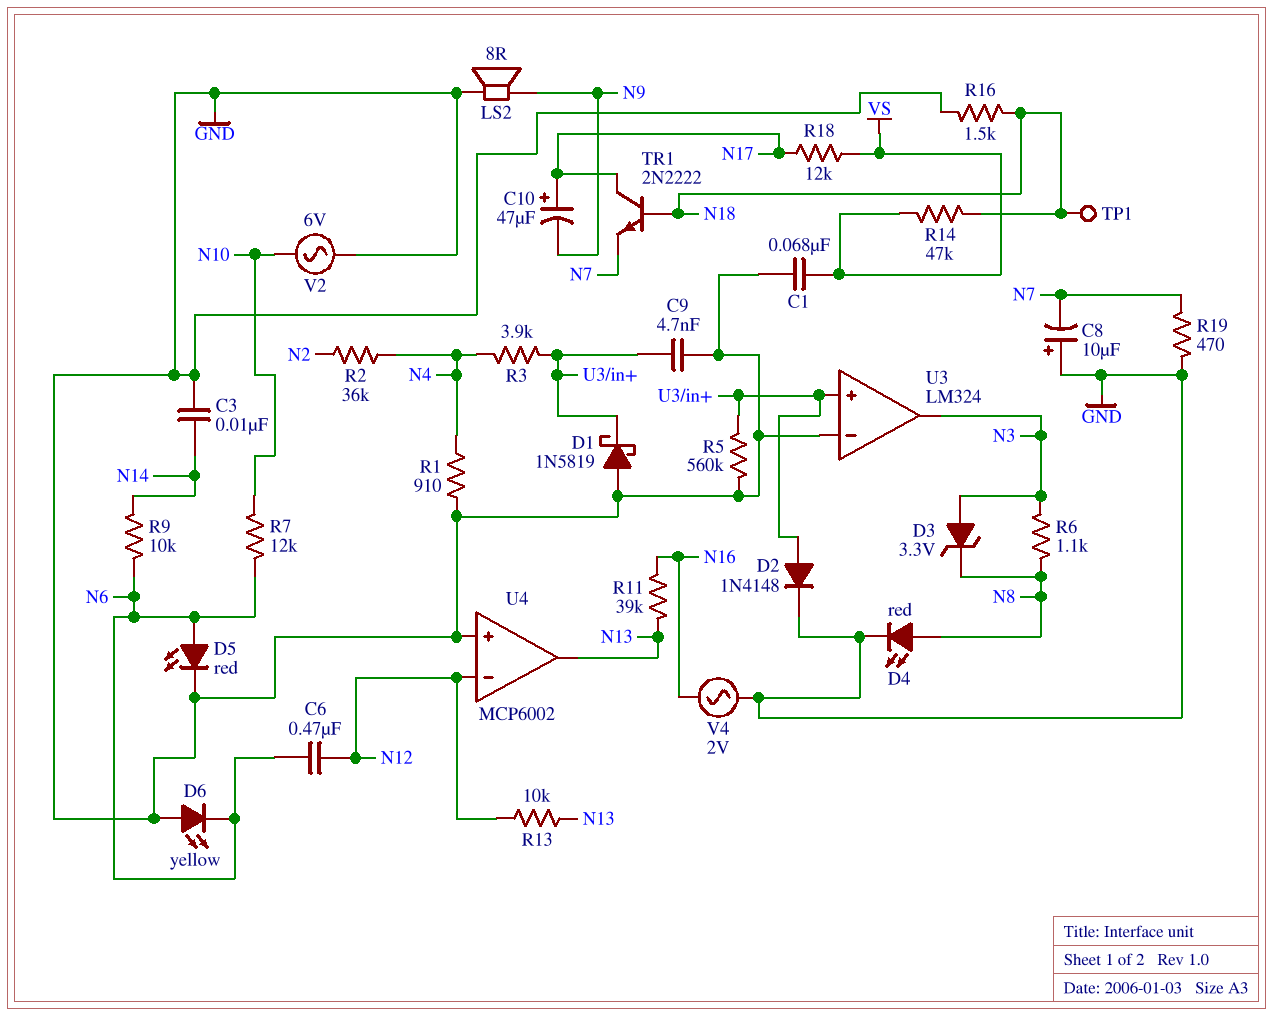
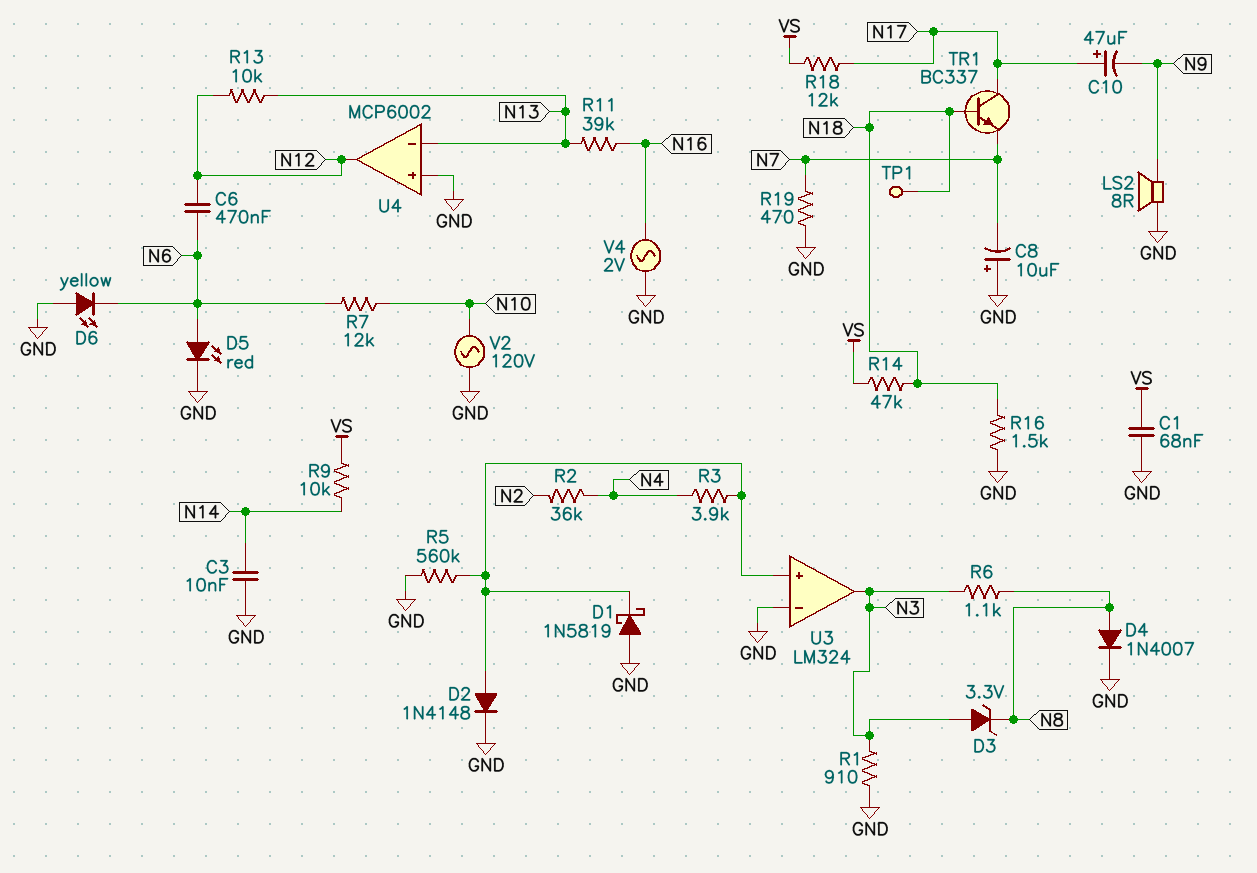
C9: 4.7nF (GND, U3/in+) -> none
D4: LED red (A N8, K GND) -> diode 1N4007 (A N8, K GND)
R1: 910 (GND, N4) -> 910 (GND, N3)
R9: 10k (N6, N14) -> 10k (N14, VS)
TR1: NPN 2N2222 (B N18, C N17, E N7) -> NPN BC337 (B N18, C N17, E N7)
U4 pin in-: N12 -> N13
U4 pin out: N13 -> N12
V2: AC 6V (GND, N10) -> AC 120V (GND, N10)

